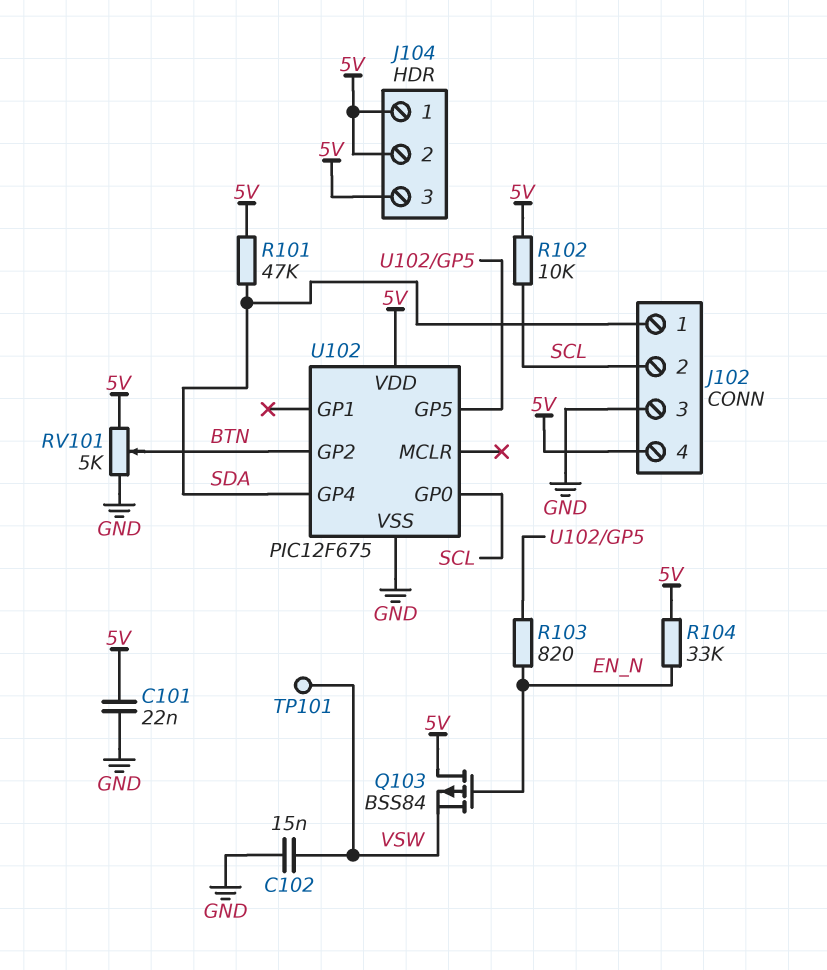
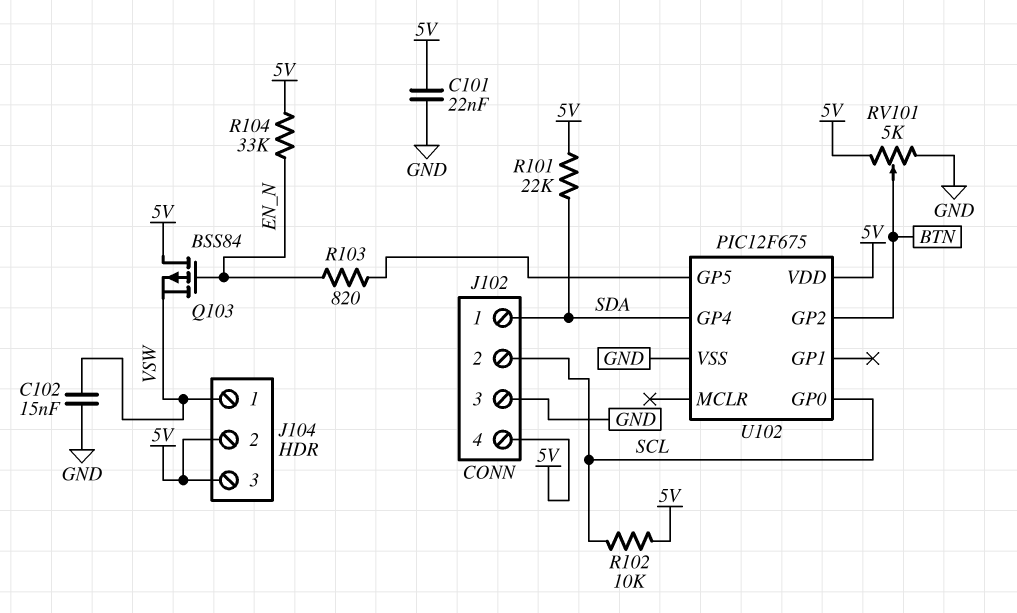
J104 pin 1: 5V -> VSW
R101: 47k (5V, SDA) -> 22k (5V, SDA)
TP101: test point (VSW) -> none

